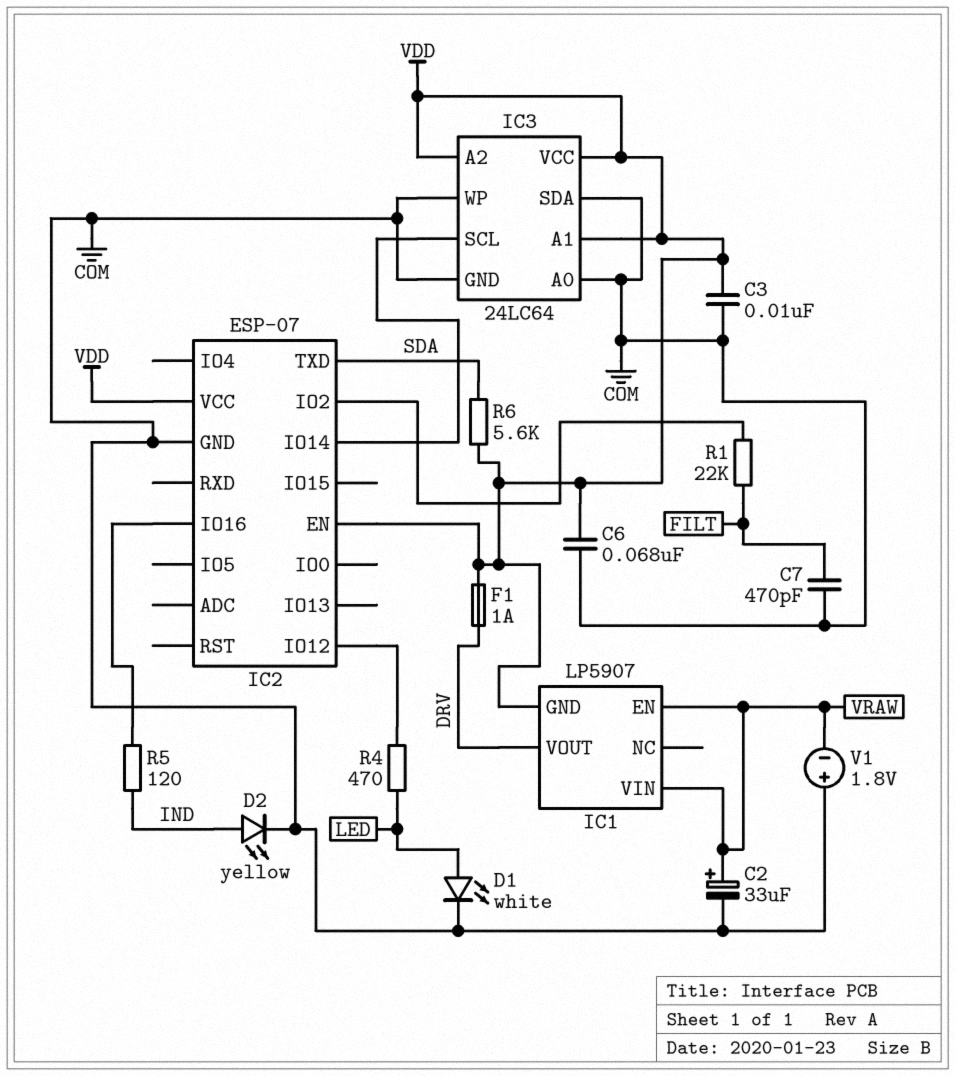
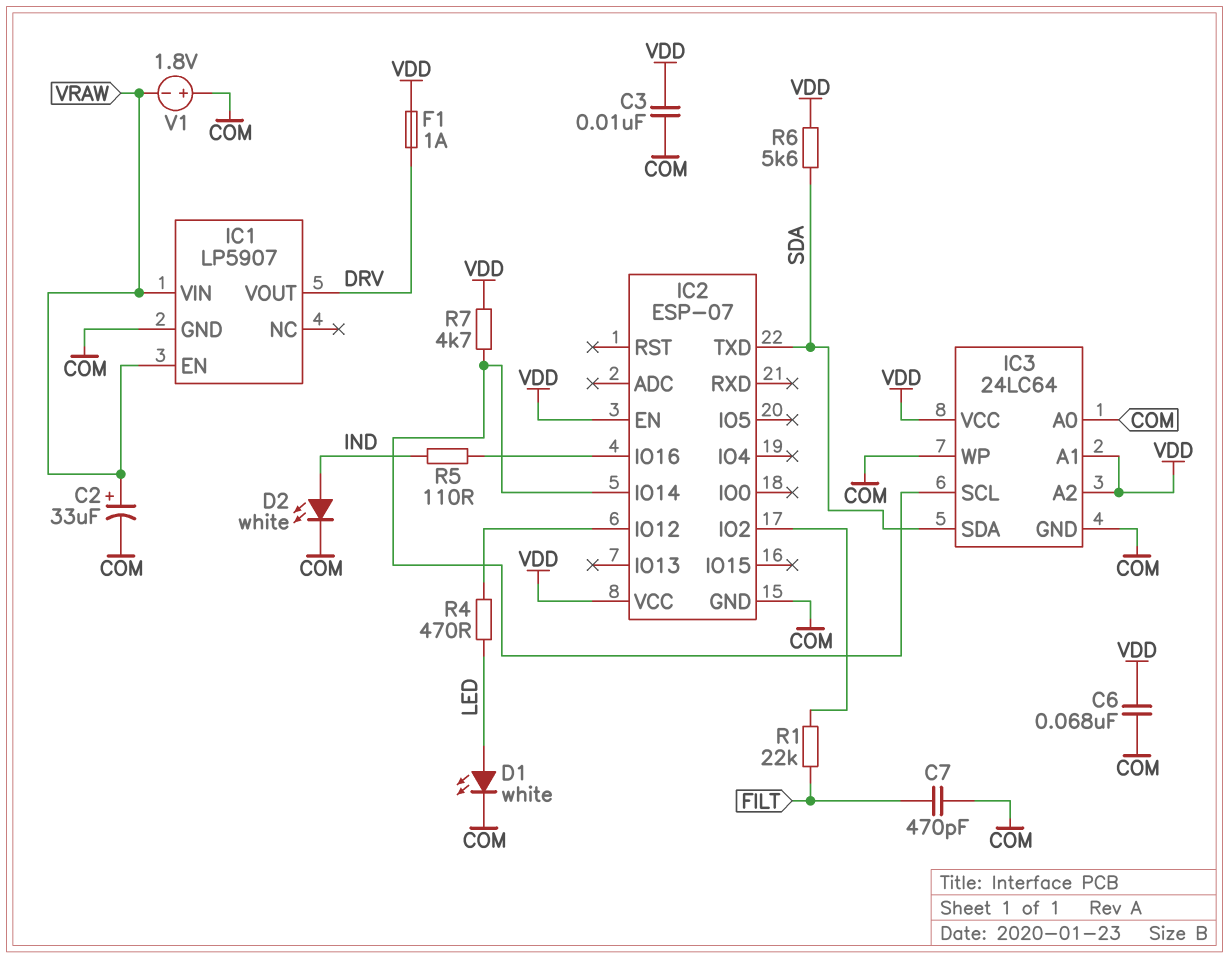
D2: LED yellow (A IND, K COM) -> LED white (A IND, K COM)
IC1 pin GND: VDD -> COM
IC3 pin SDA: COM -> SDA
R5: 120 (IC2/IO16, IND) -> 110 (IC2/IO16, IND)
R7: none -> 4.7k (IC2/IO14, VDD)

